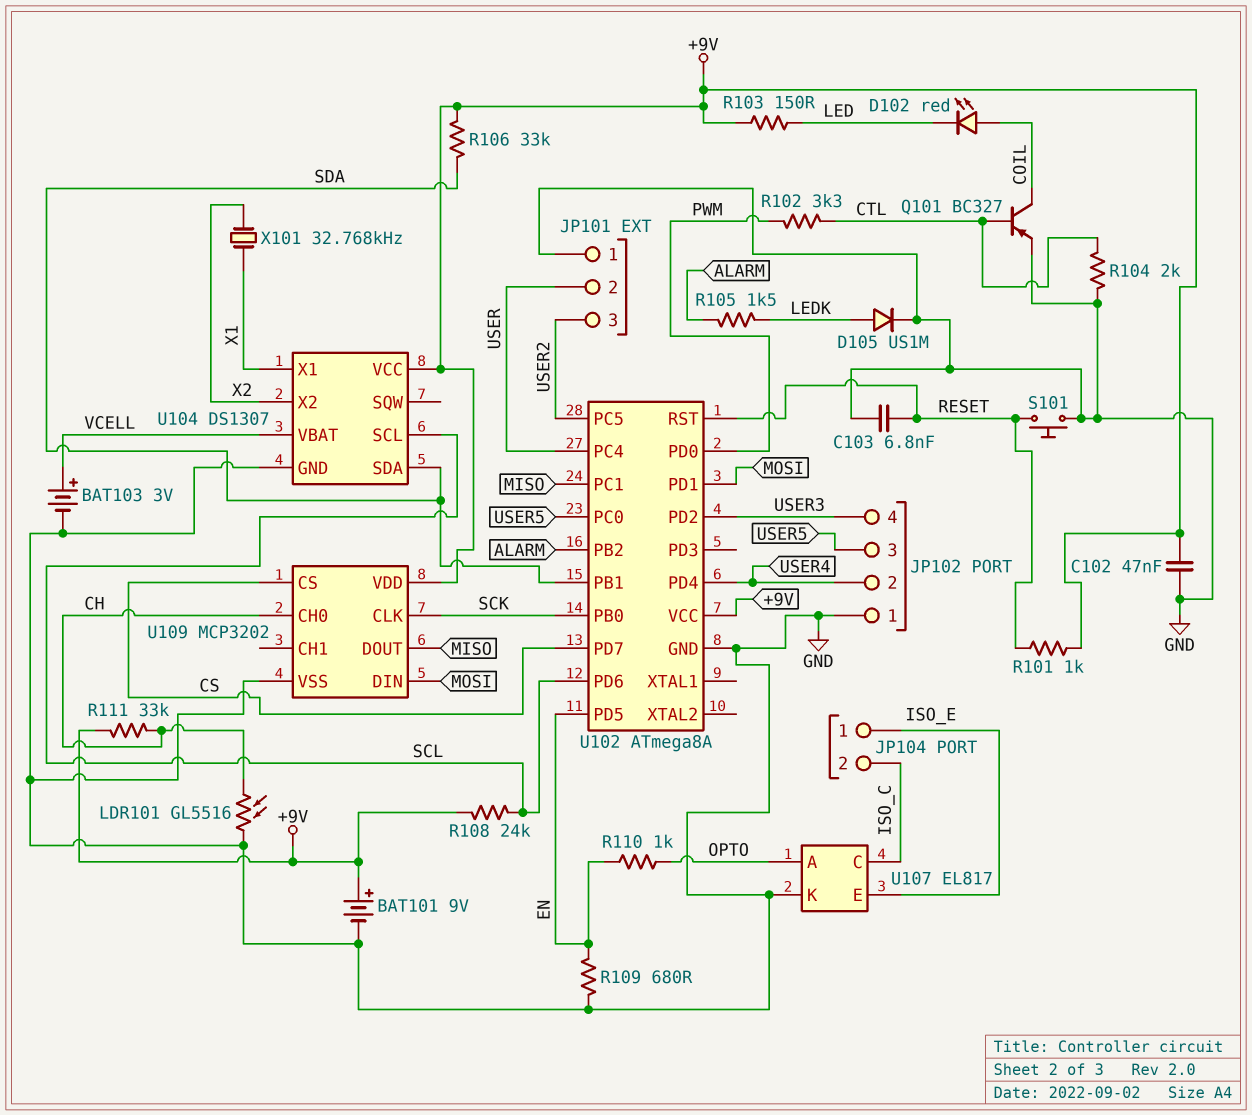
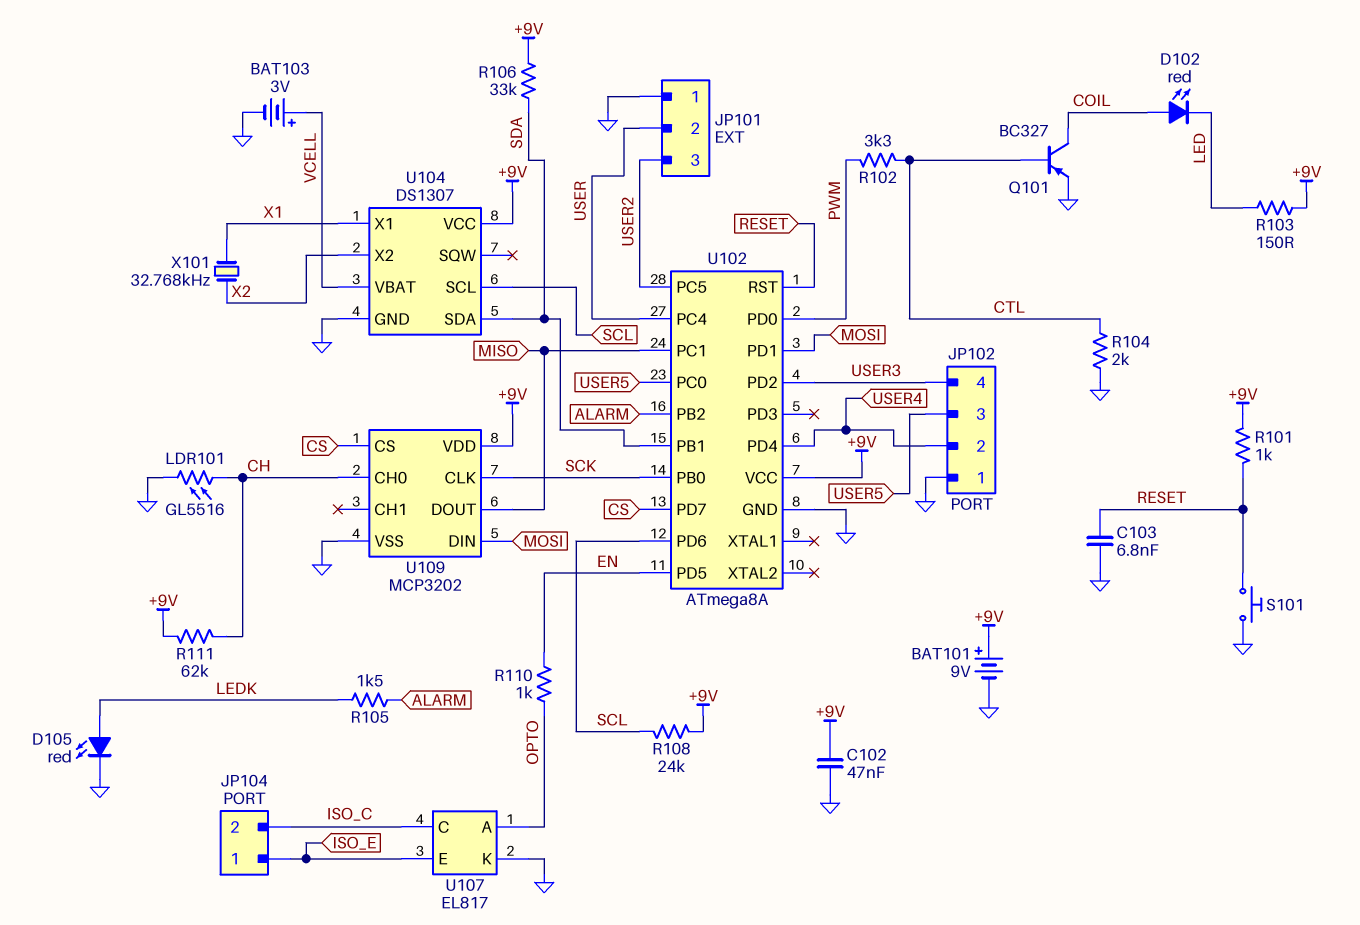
D105: diode US1M (A LEDK, K GND) -> LED red (A LEDK, K GND)
R109: 680 (EN, GND) -> none
R111: 33k (+9V, CH) -> 62k (+9V, CH)

